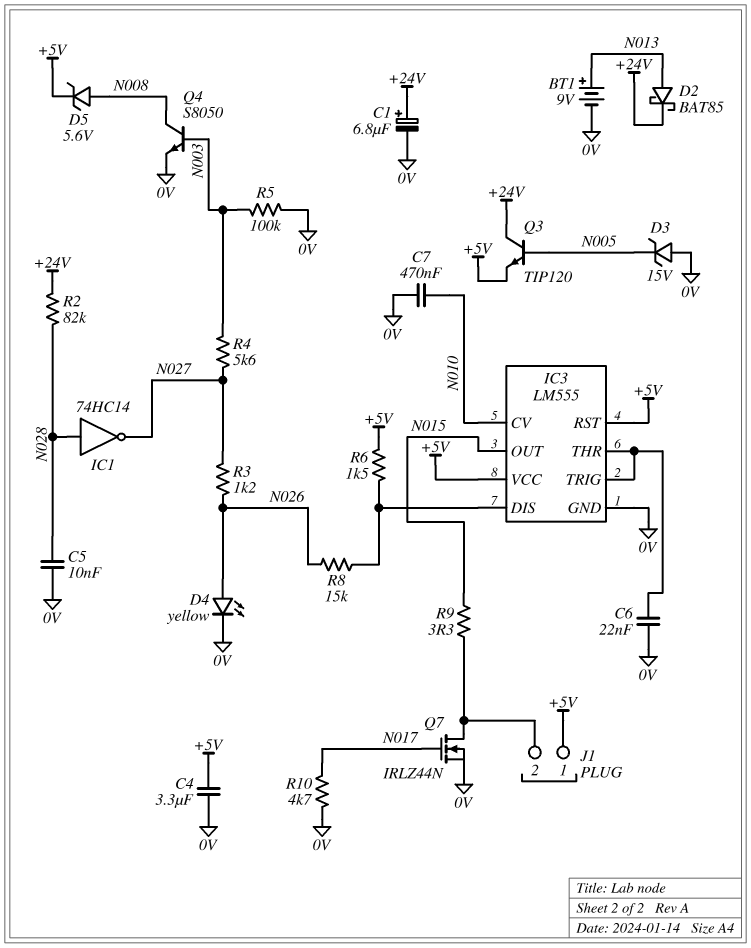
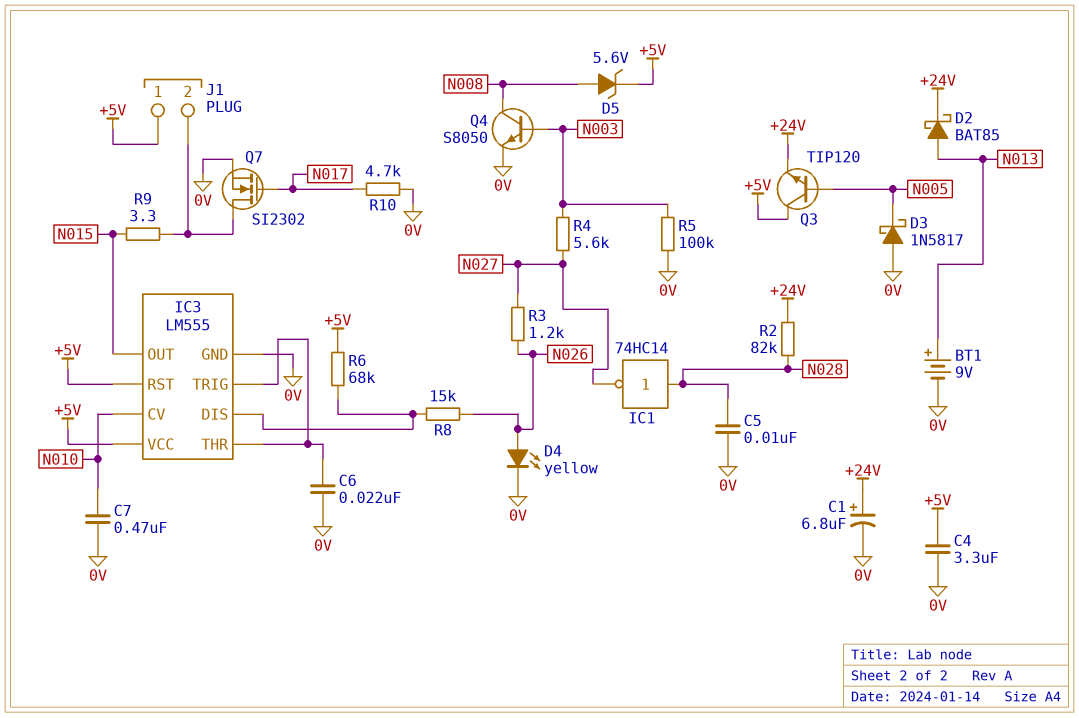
D3: zener 15V (A 0V, K N005) -> schottky 1N5817 (A 0V, K N005)
Q3: NPN TIP120 (B N005, C +24V, E +5V) -> NPN TIP120 (B N005, C +5V, E +24V)
Q7: NMOS IRLZ44N (G N017, D J1/2, S 0V) -> NMOS SI2302 (G N017, D J1/2, S 0V)
R6: 1.5k (+5V, IC3/DIS) -> 68k (+5V, IC3/DIS)

